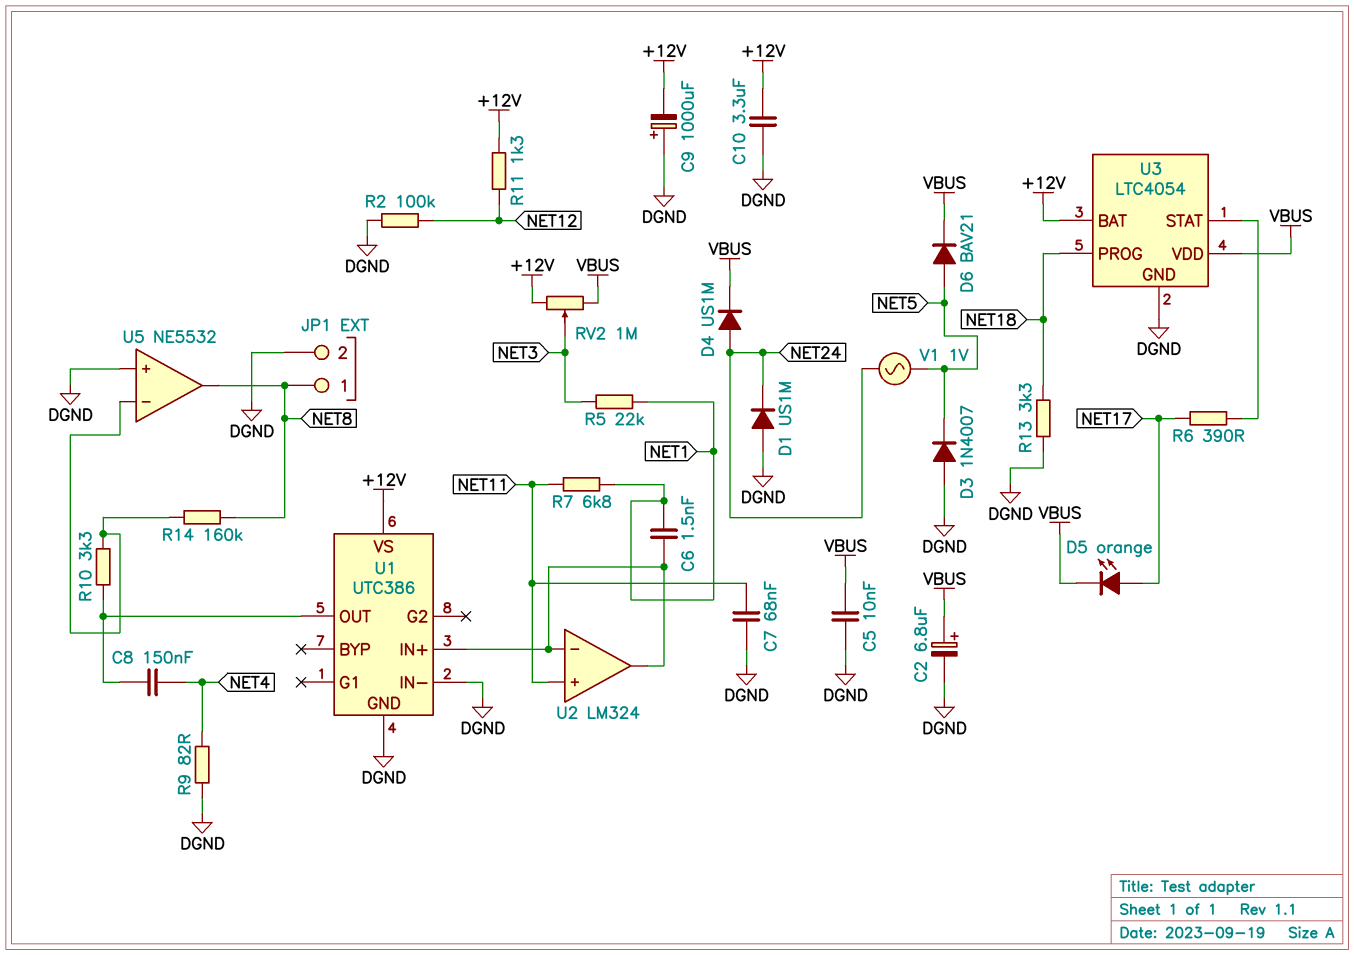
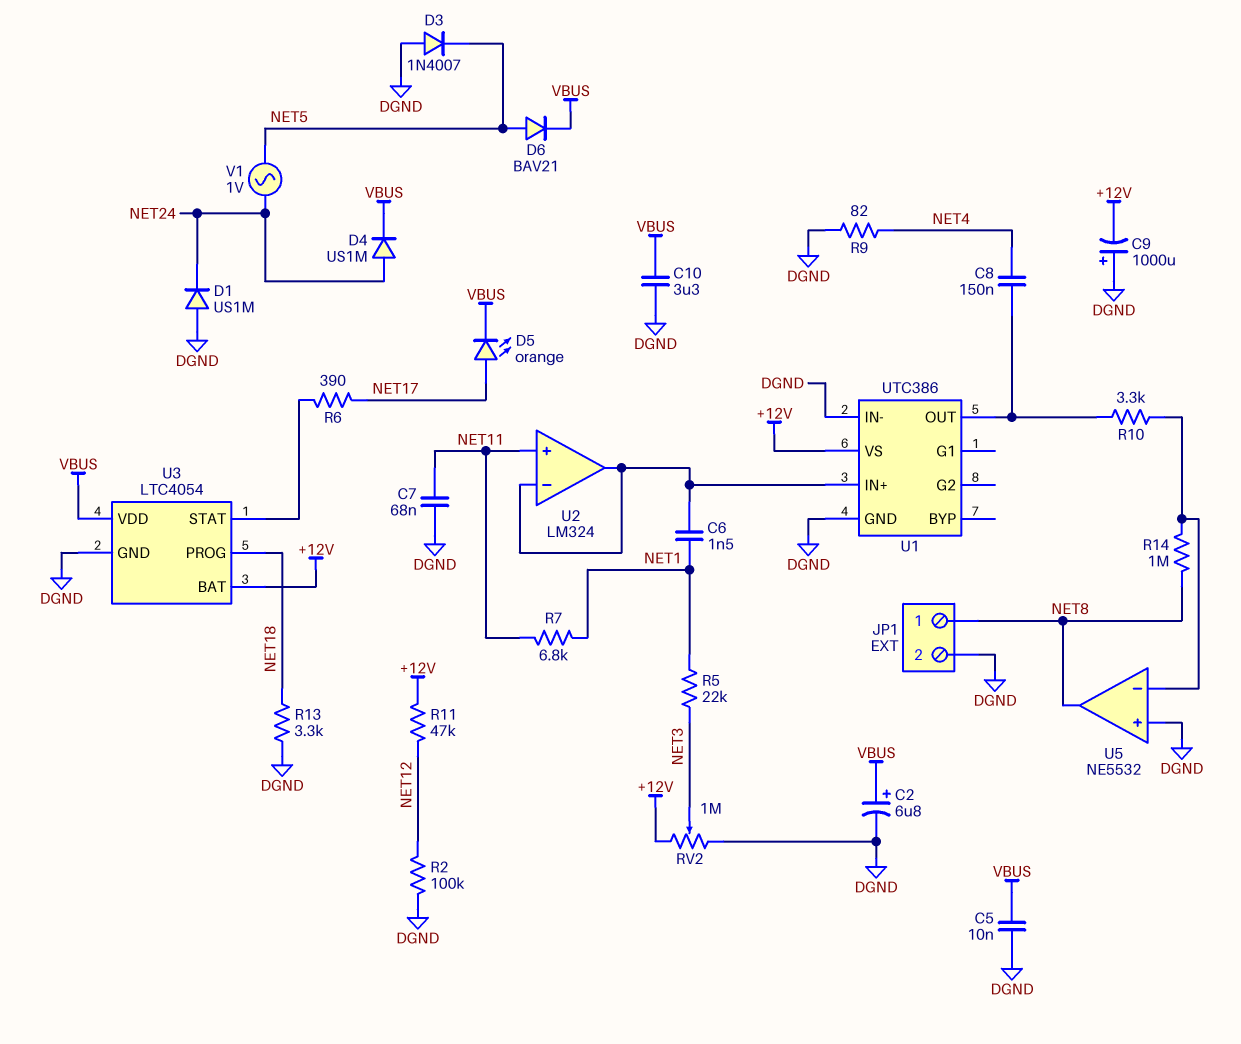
C10: 3.3uF (+12V, DGND) -> 3.3uF (DGND, VBUS)
R11: 1.3k (+12V, NET12) -> 47k (+12V, NET12)
R14: 160k (NET8, U5/in-) -> 1M (NET8, U5/in-)
RV2: 1M (+12V, VBUS, wiper NET3) -> 1M (+12V, DGND, wiper NET3)

